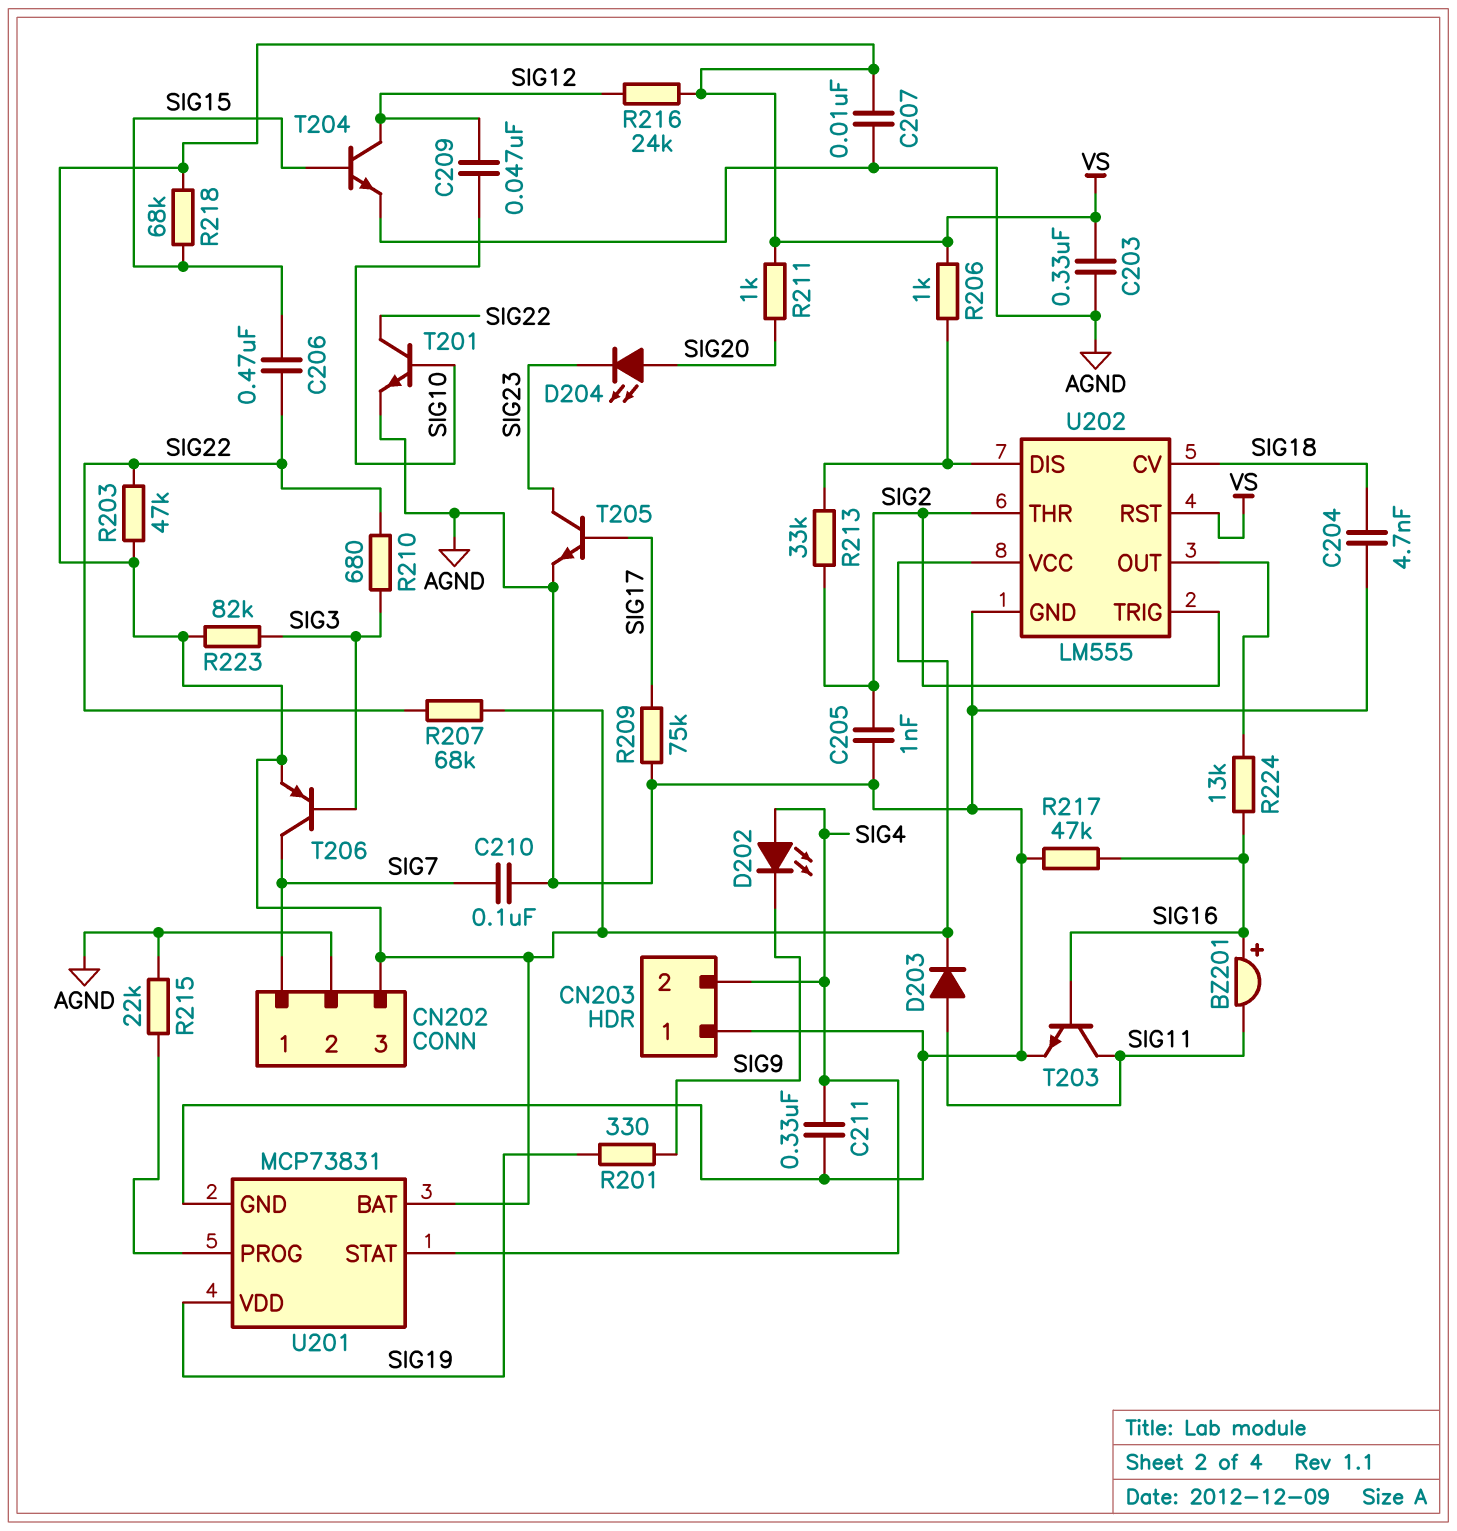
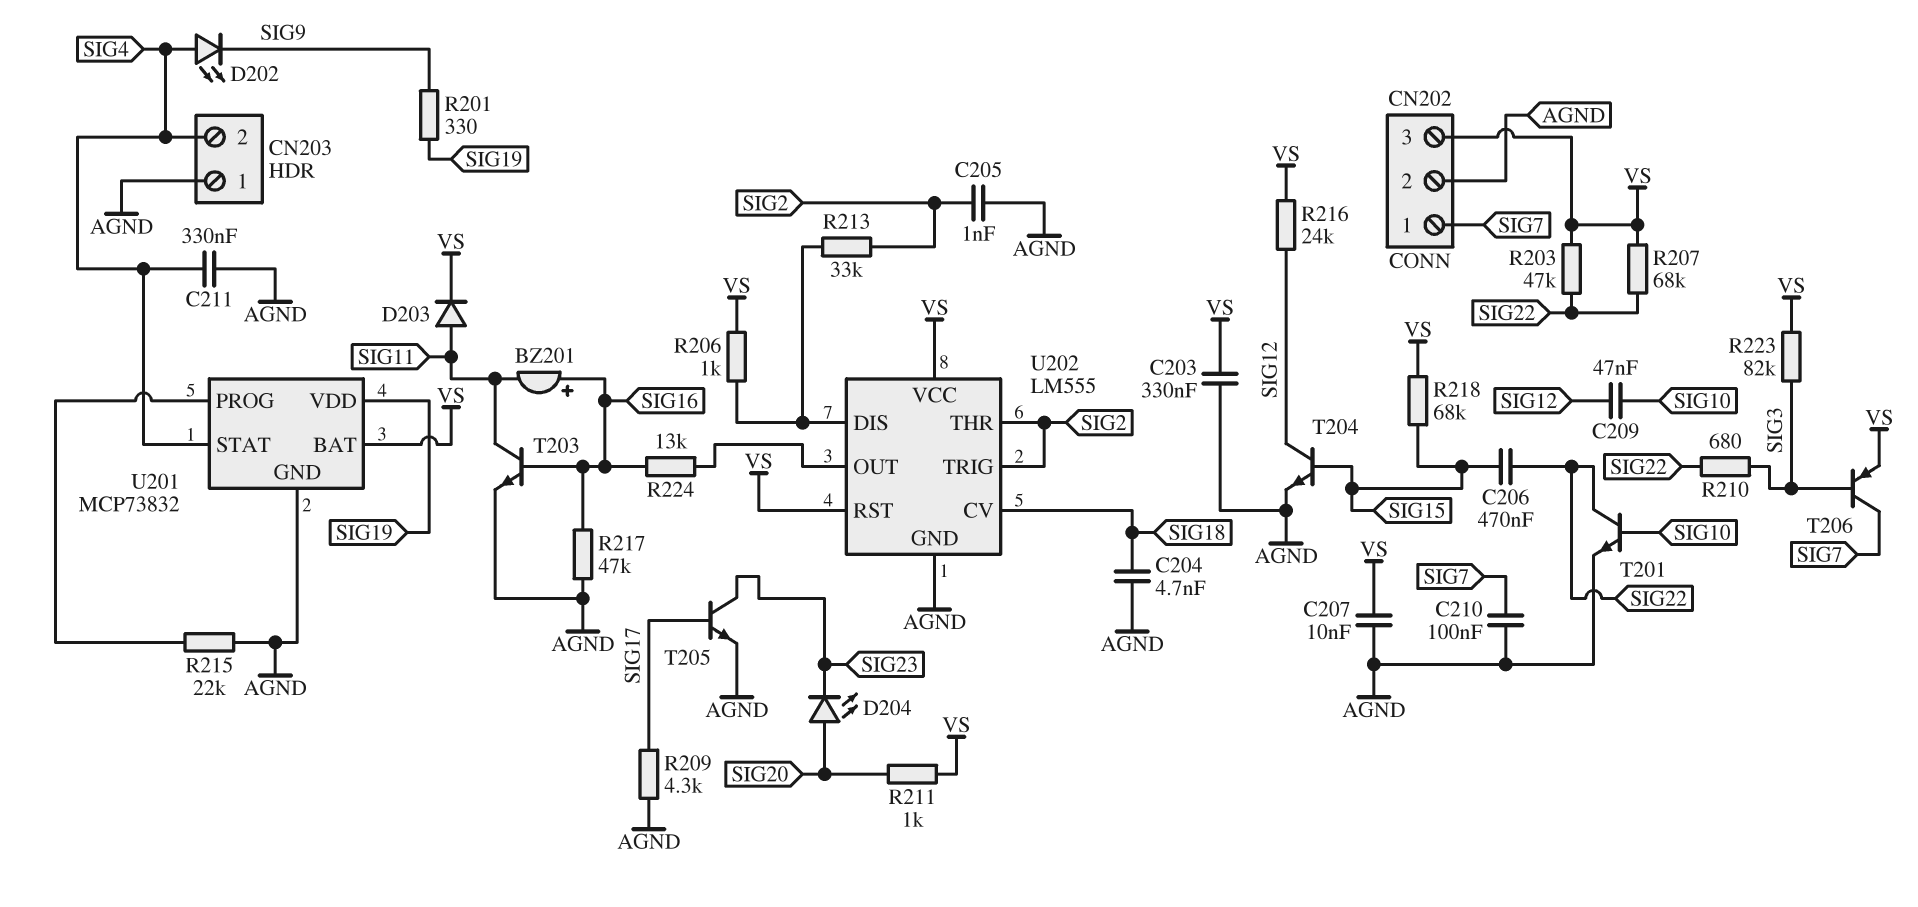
R209: 75k (AGND, SIG17) -> 4.3k (AGND, SIG17)
U201: MCP73831 -> MCP73832

